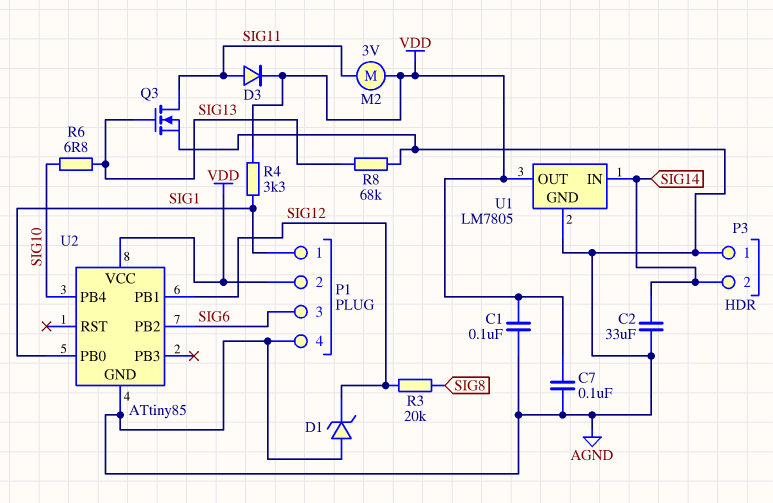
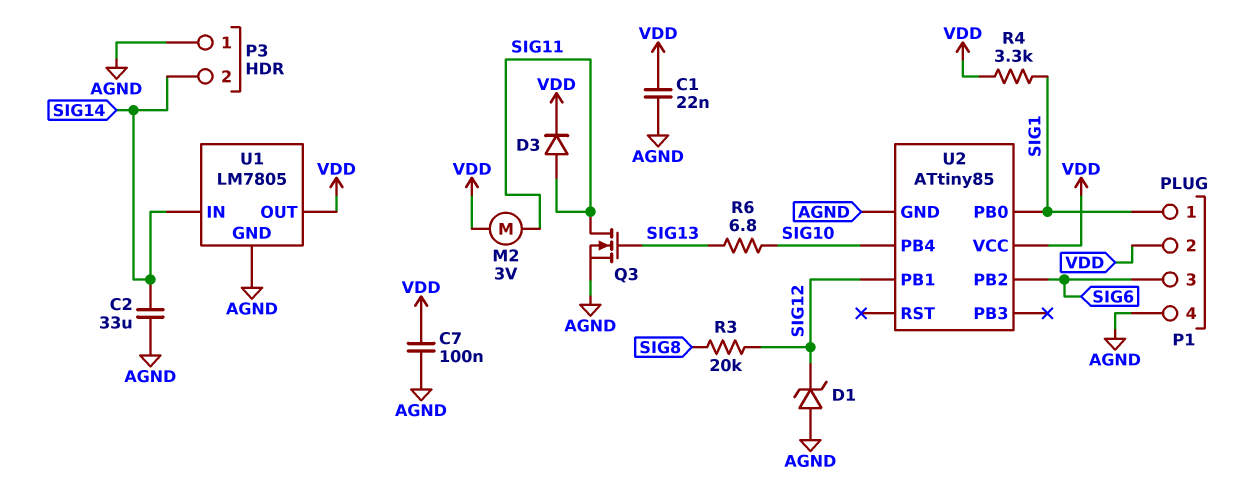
C1: 100nF (AGND, VDD) -> 22nF (AGND, VDD)
R8: 68k (AGND, SIG13) -> none

